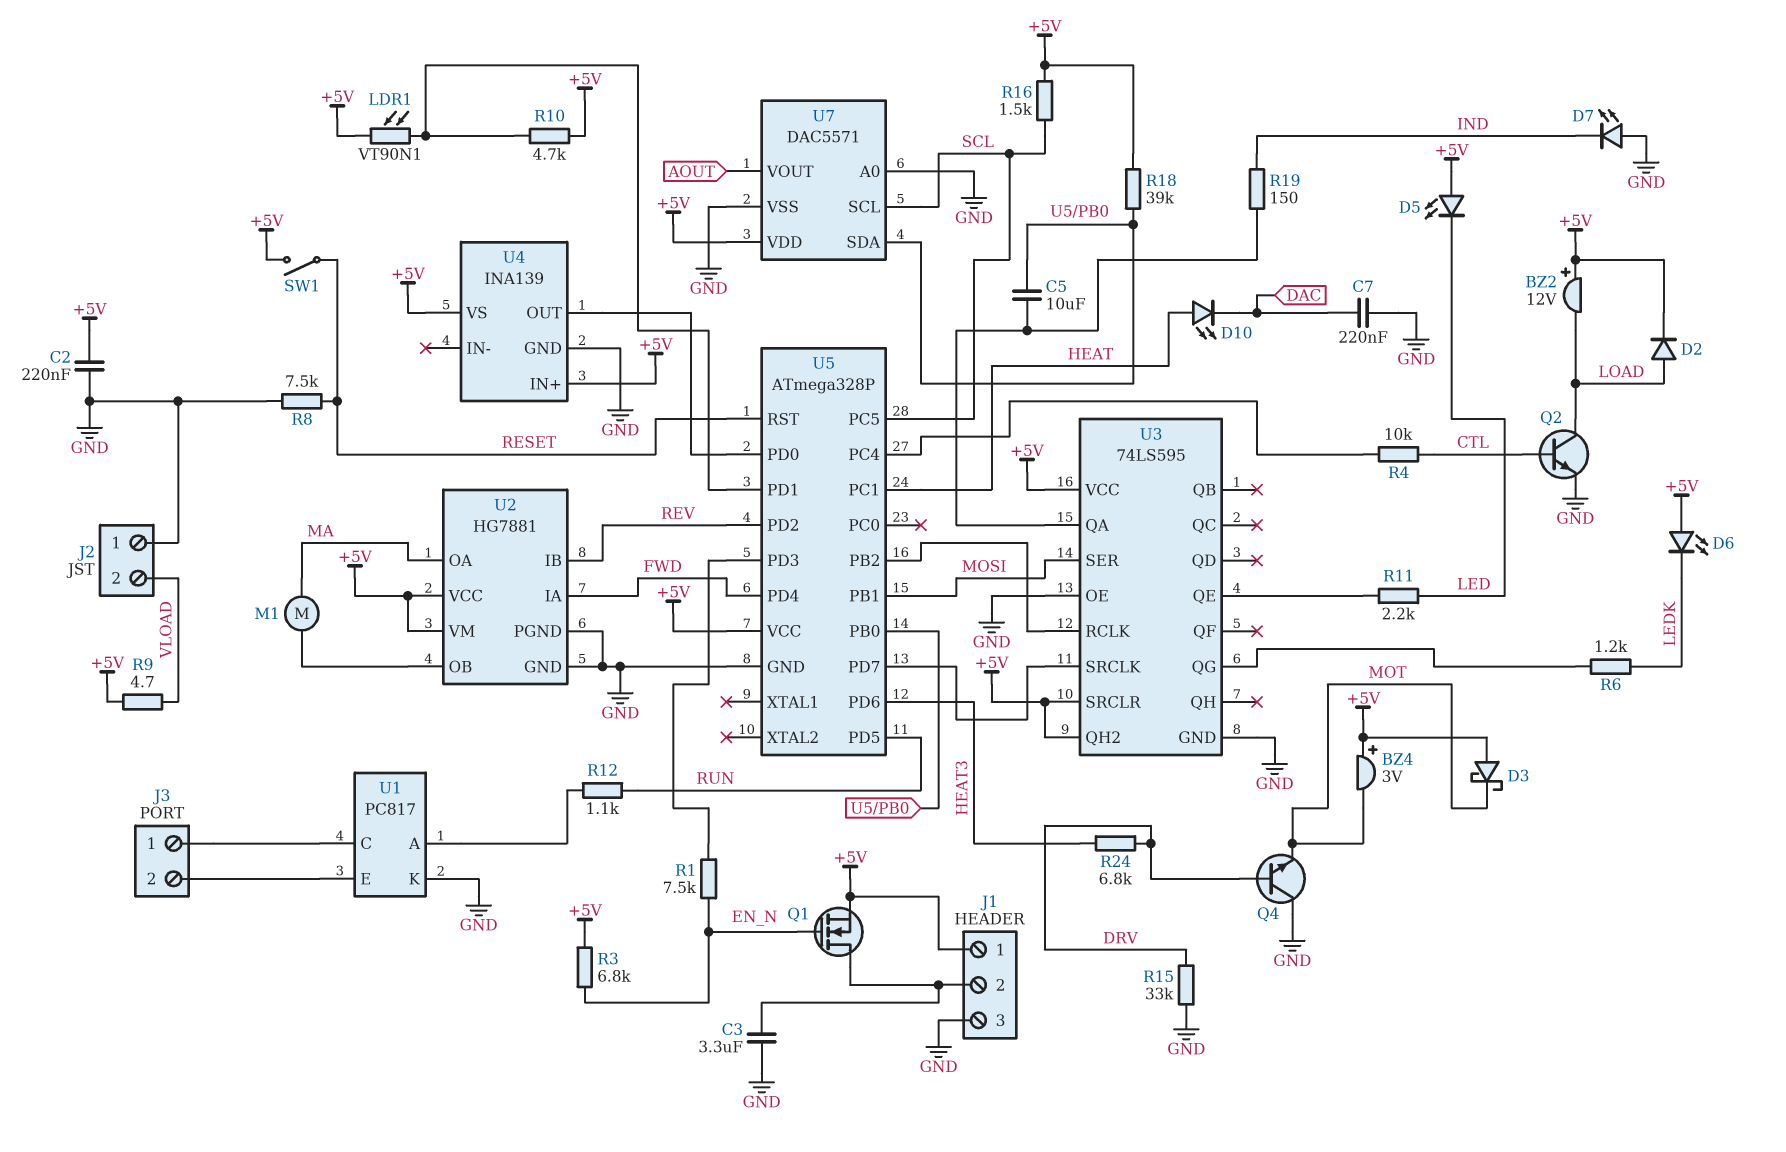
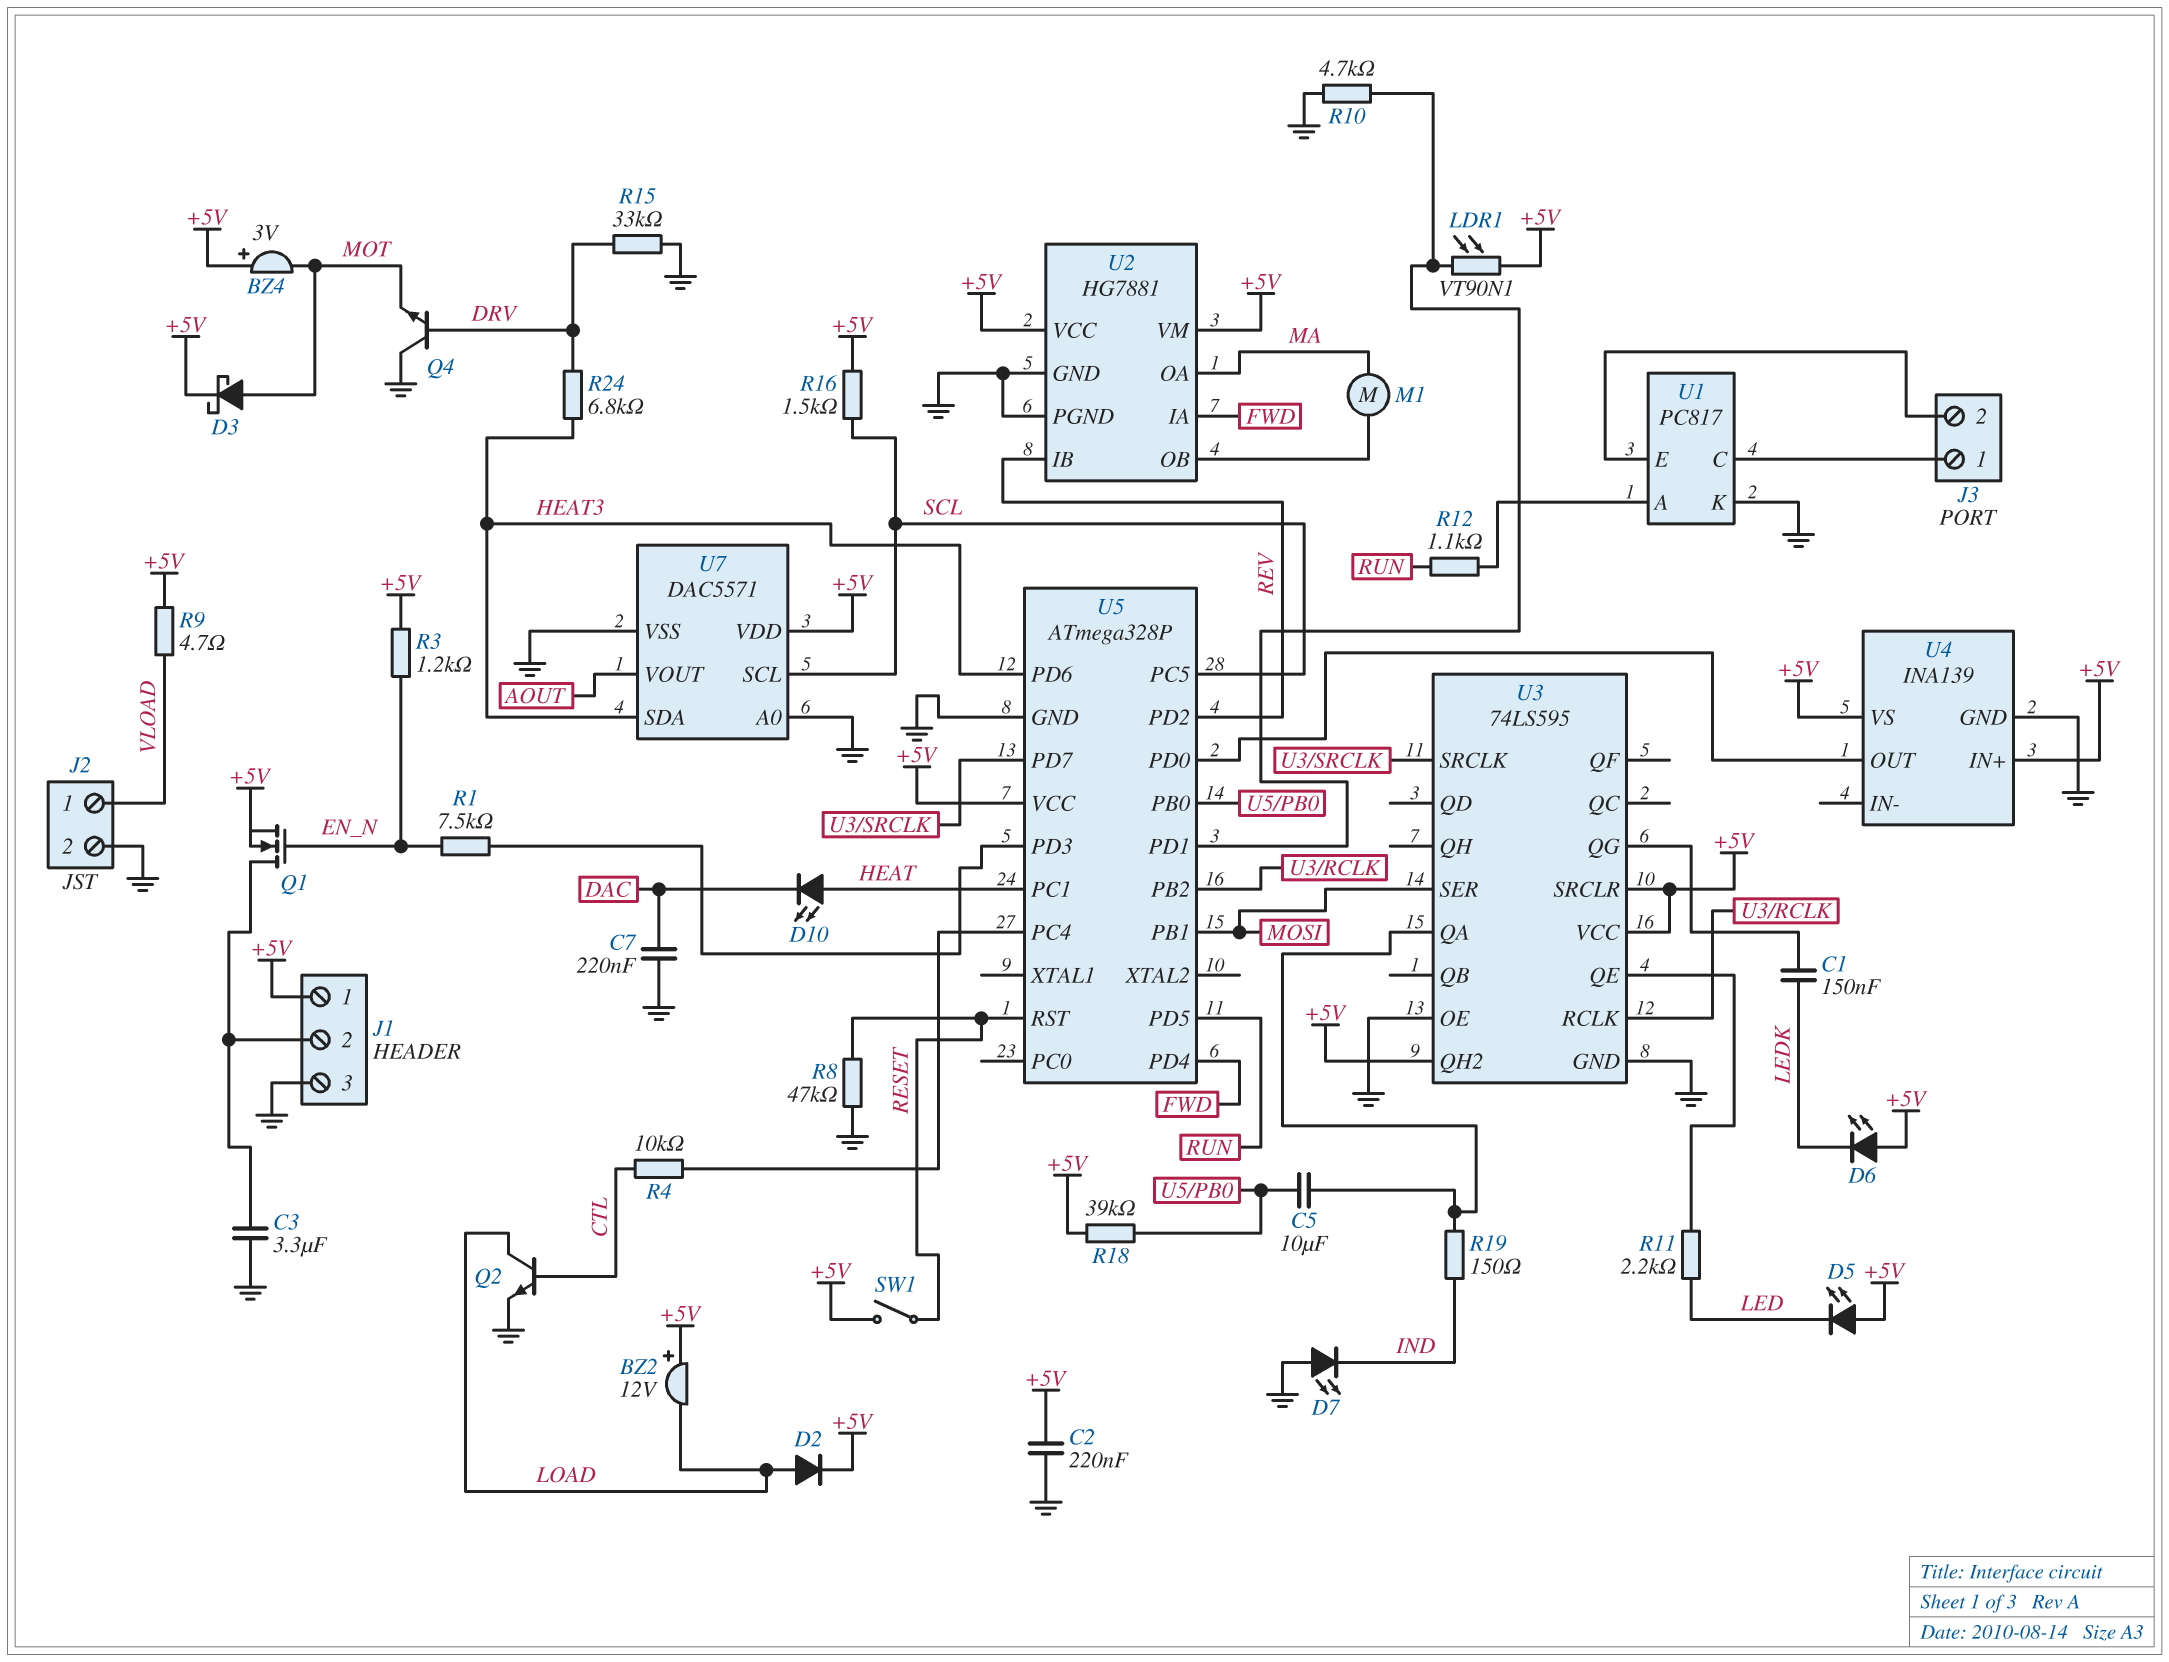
C1: none -> 150nF (LEDK, U3/QG)
D3: schottky (A +5V, K MOT) -> schottky (A MOT, K +5V)
J2 pin 1: GND -> VLOAD
J2 pin 2: VLOAD -> GND
R3: 6.8k (+5V, EN_N) -> 1.2k (+5V, EN_N)
R6: 1.2k (LEDK, U3/QG) -> none
R8: 7.5k (GND, RESET) -> 47k (GND, RESET)
R10: 4.7k (+5V, U5/PD1) -> 4.7k (GND, U5/PD1)
U7 pin SDA: U5/PB0 -> HEAT3

